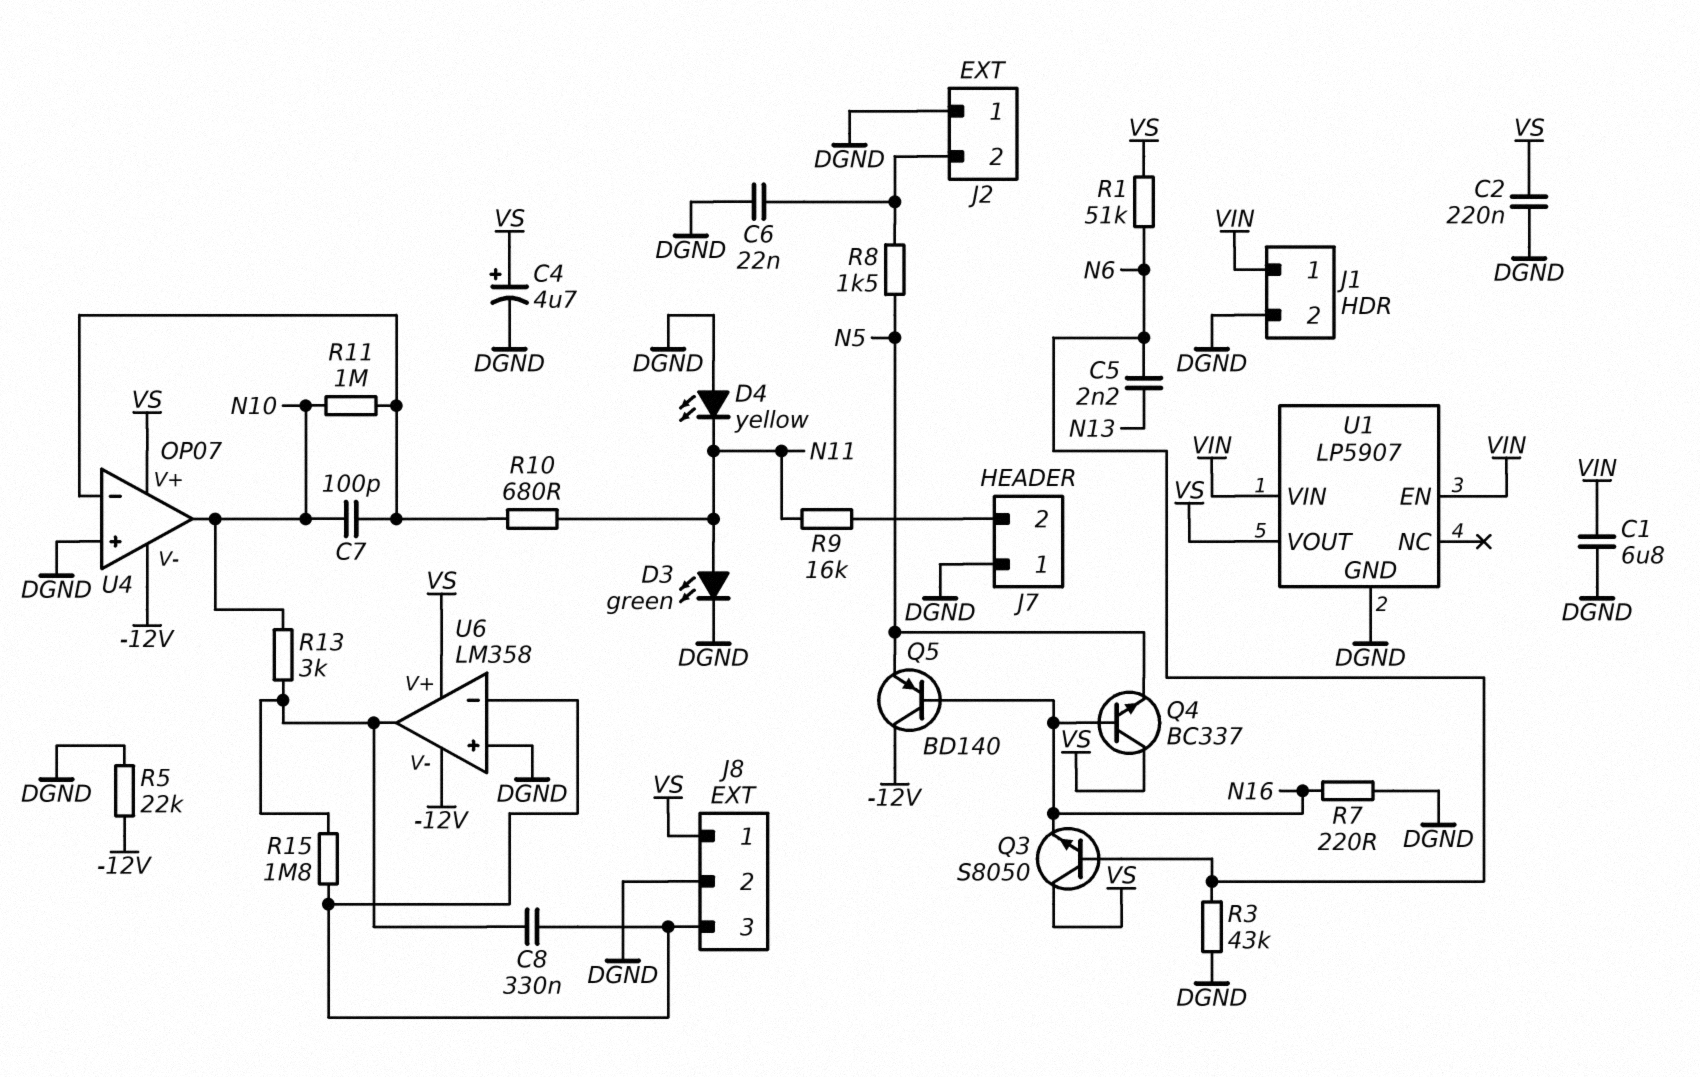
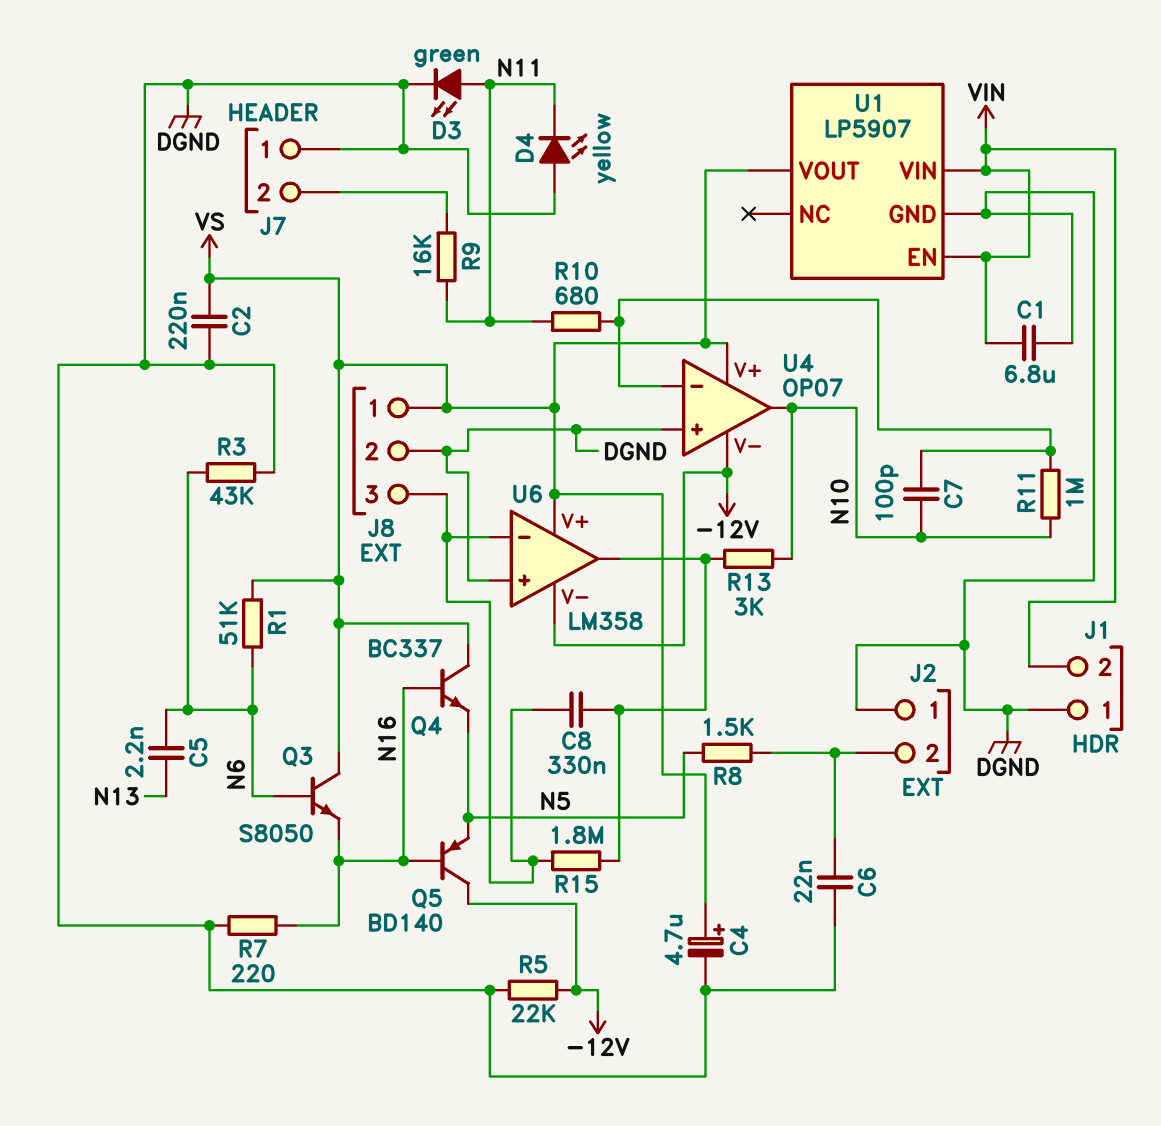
J1 pin 1: VIN -> DGND
J1 pin 2: DGND -> VIN

